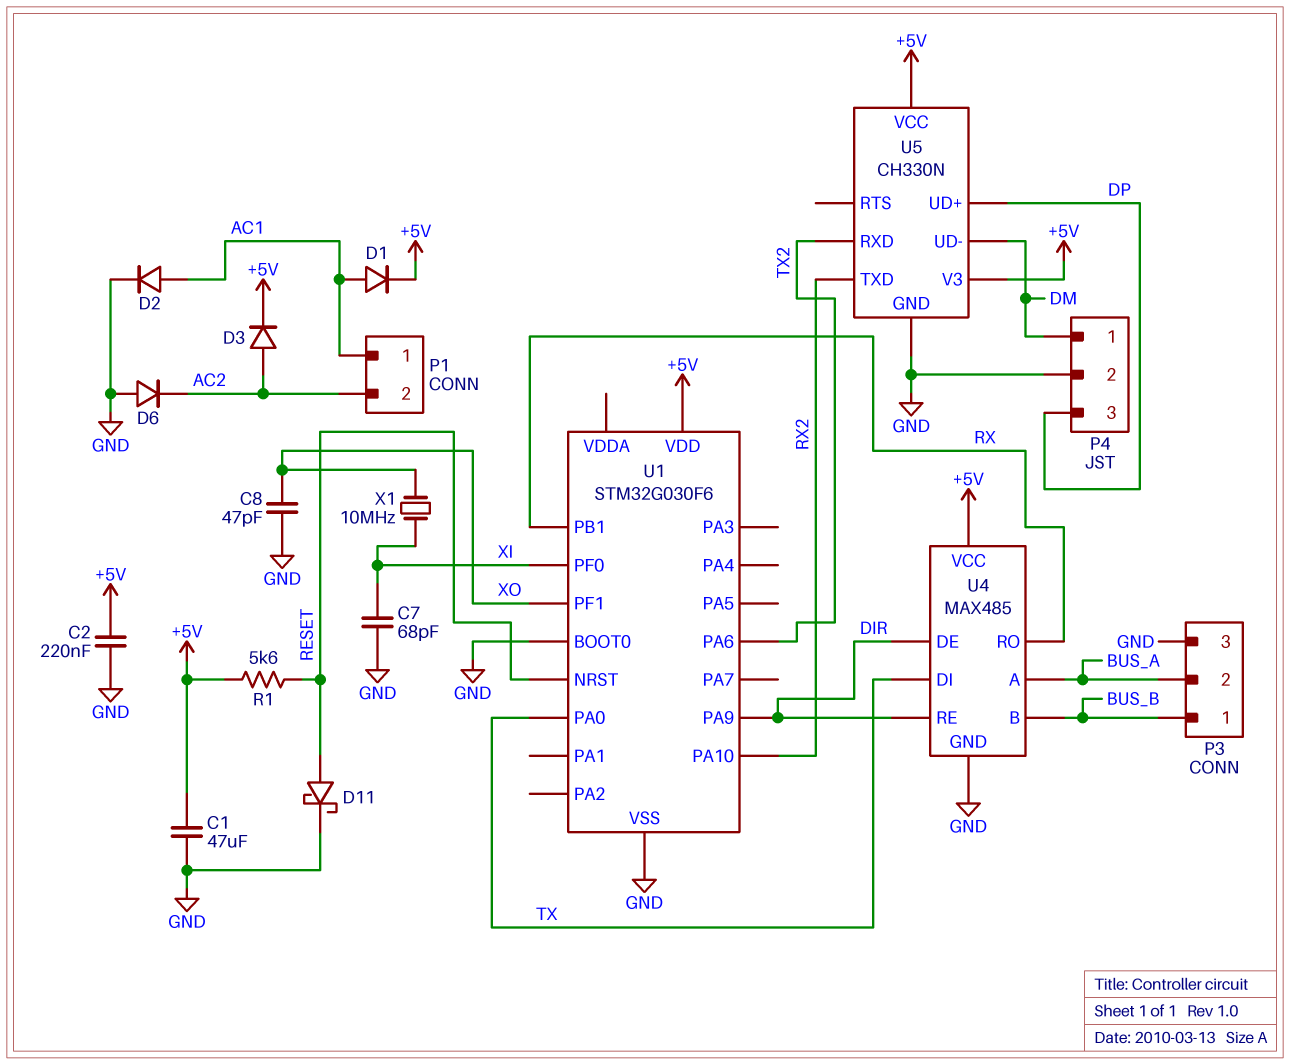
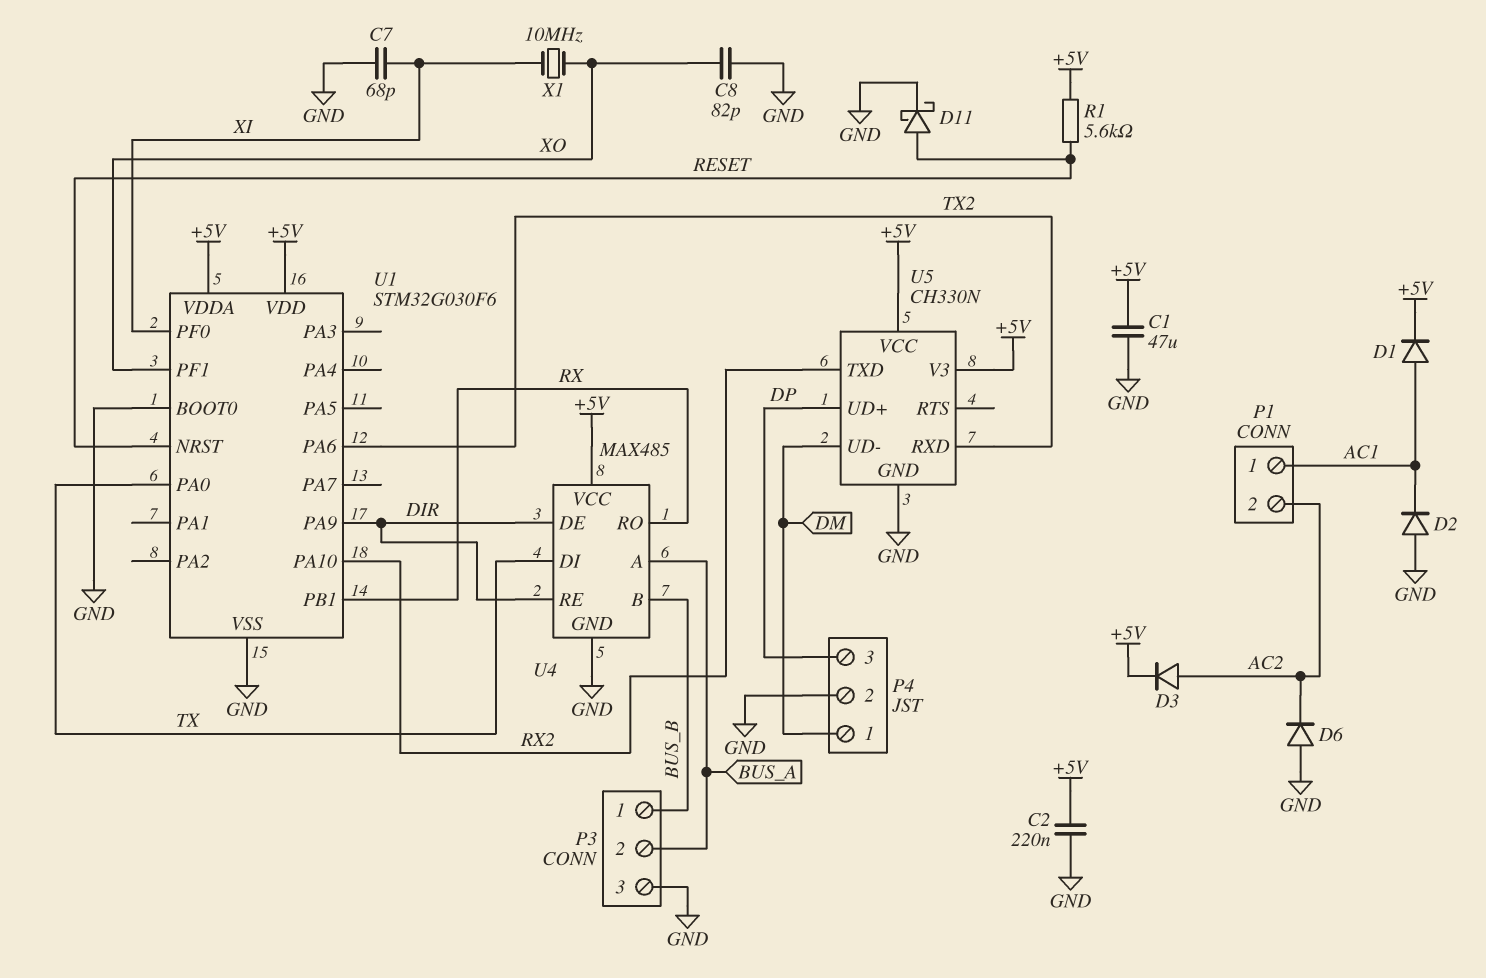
C8: 47pF (GND, XO) -> 82pF (GND, XO)
D2: diode (A AC1, K GND) -> diode (A GND, K AC1)
U1 pin VDDA: none -> +5V

